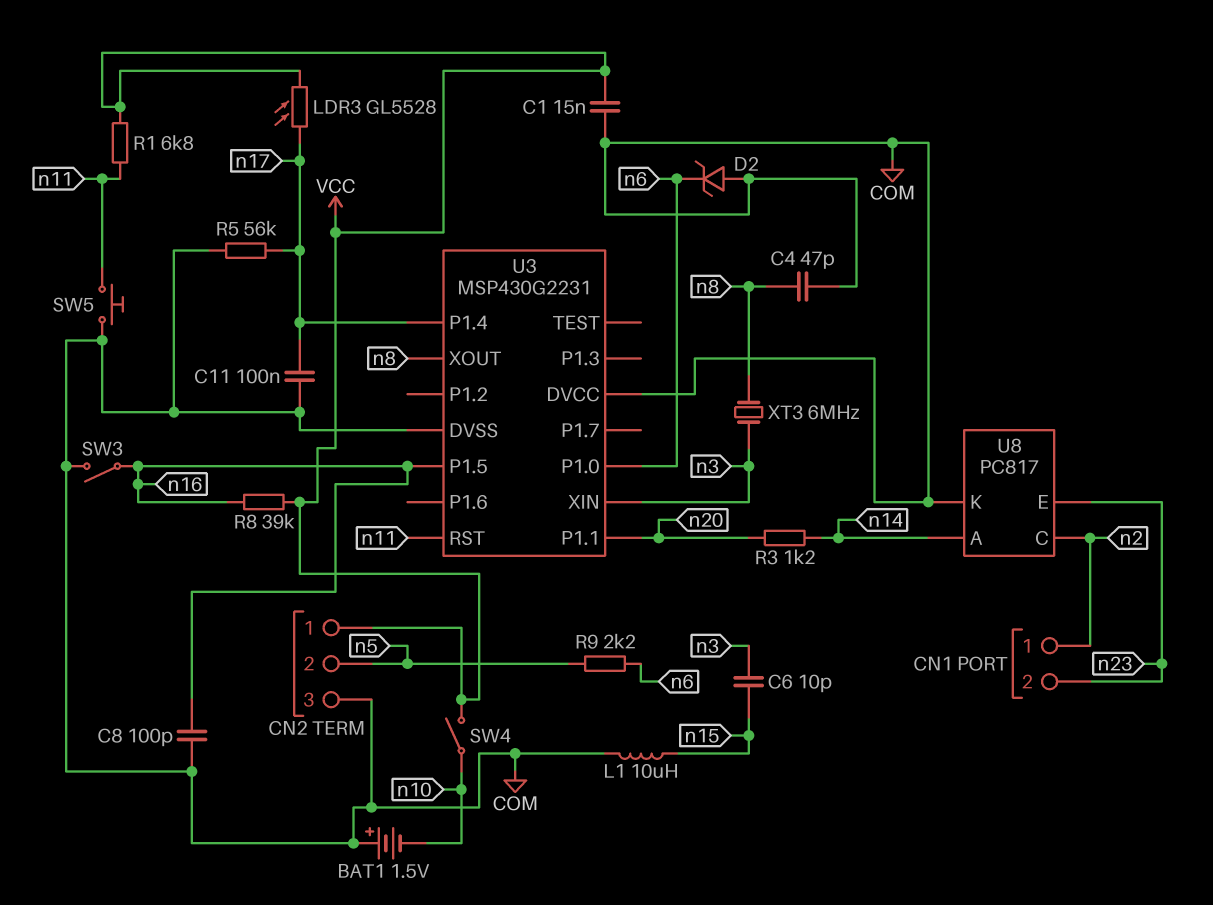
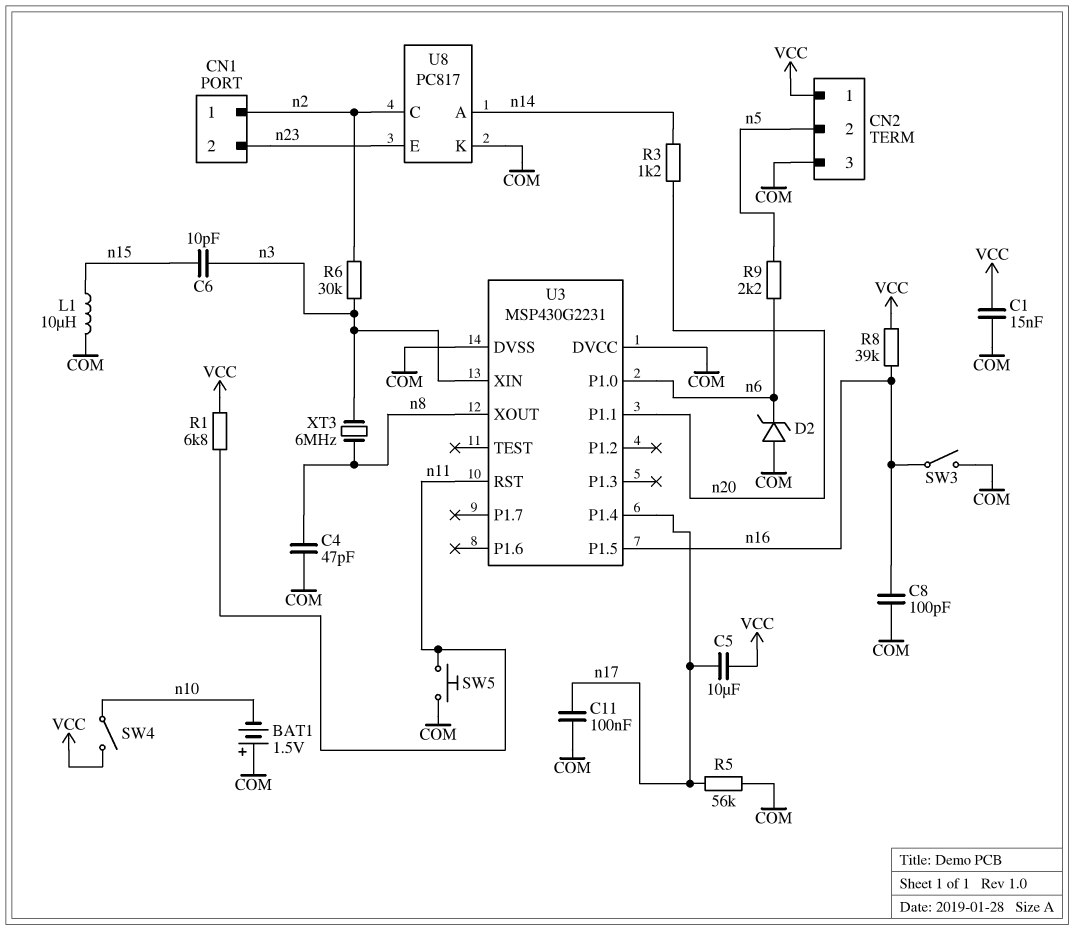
C5: none -> 10uF (VCC, n17)
LDR3: GL5528 (VCC, n17) -> none
R6: none -> 30k (n2, n3)

